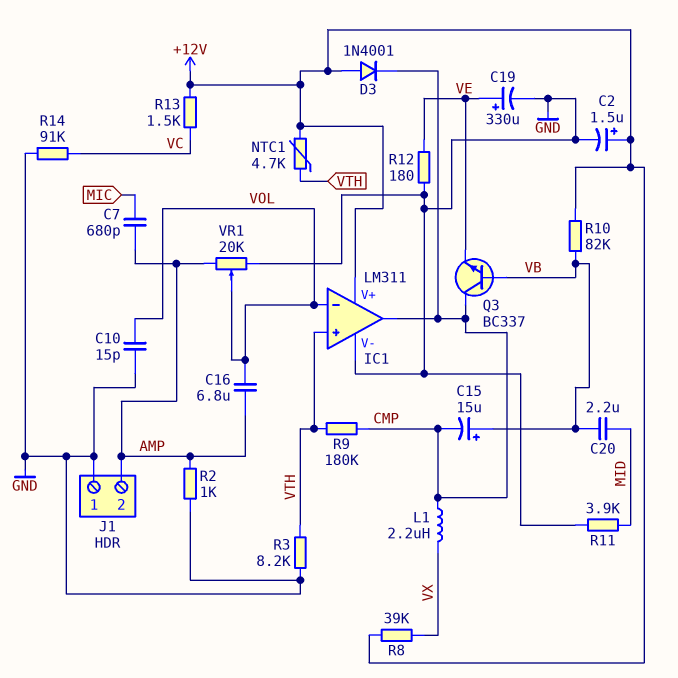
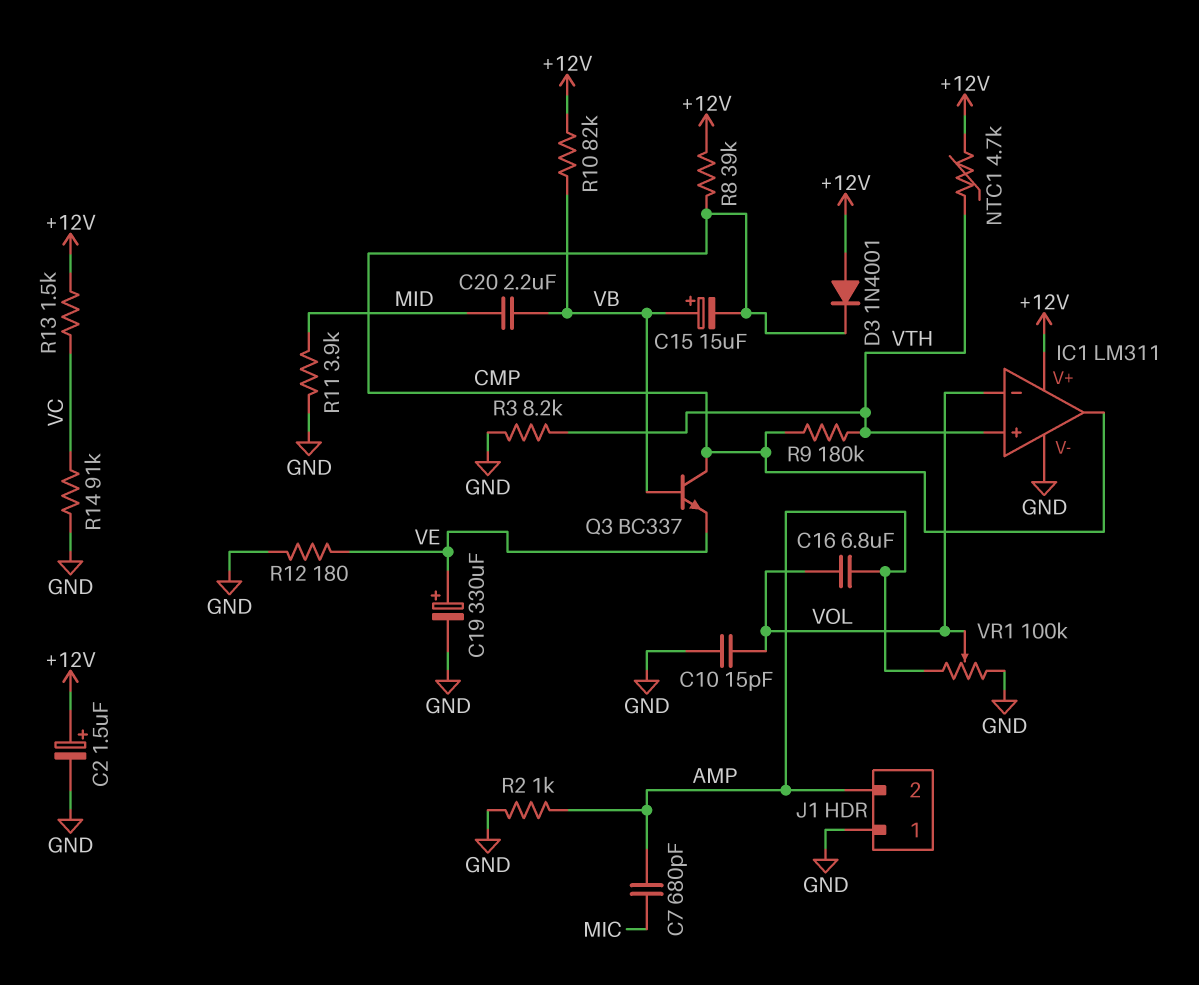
L1: 2.2uH (CMP, VX) -> none
R8: 39k (+12V, VX) -> 39k (+12V, CMP)
VR1: 20k (AMP, GND, wiper VOL) -> 100k (AMP, GND, wiper VOL)

